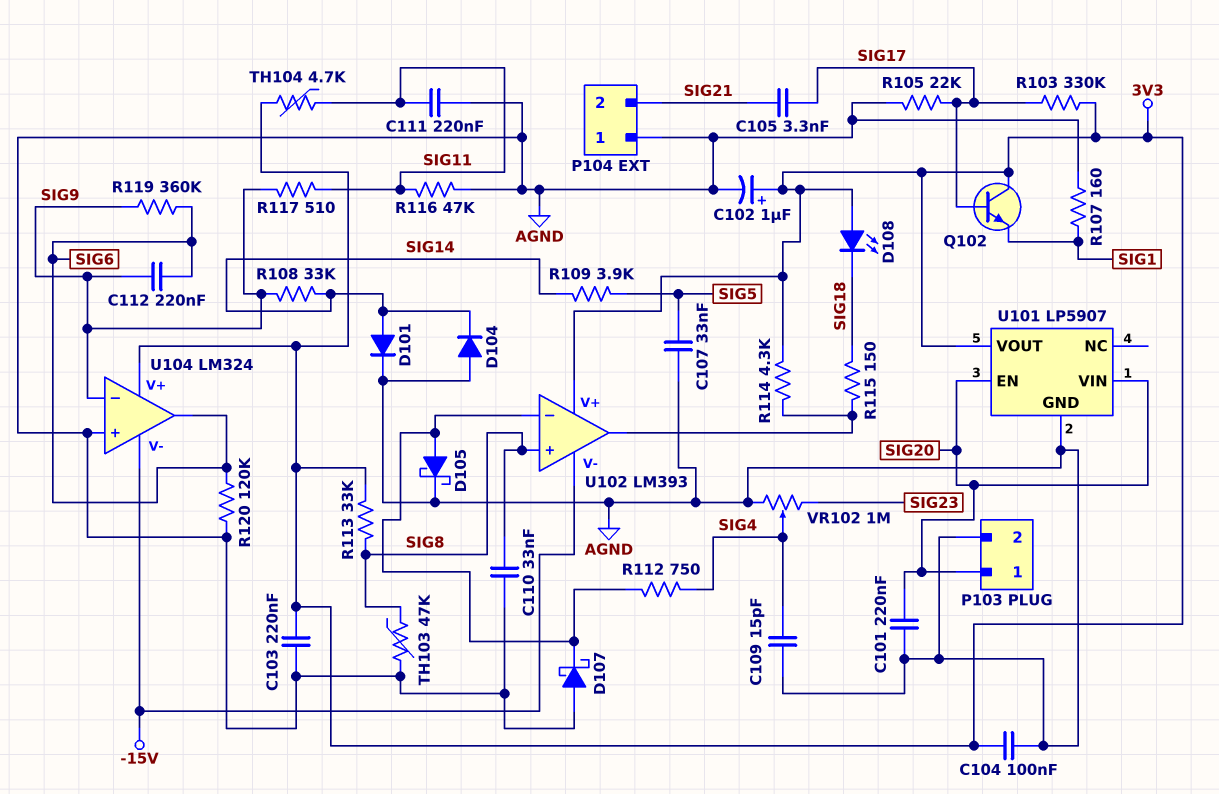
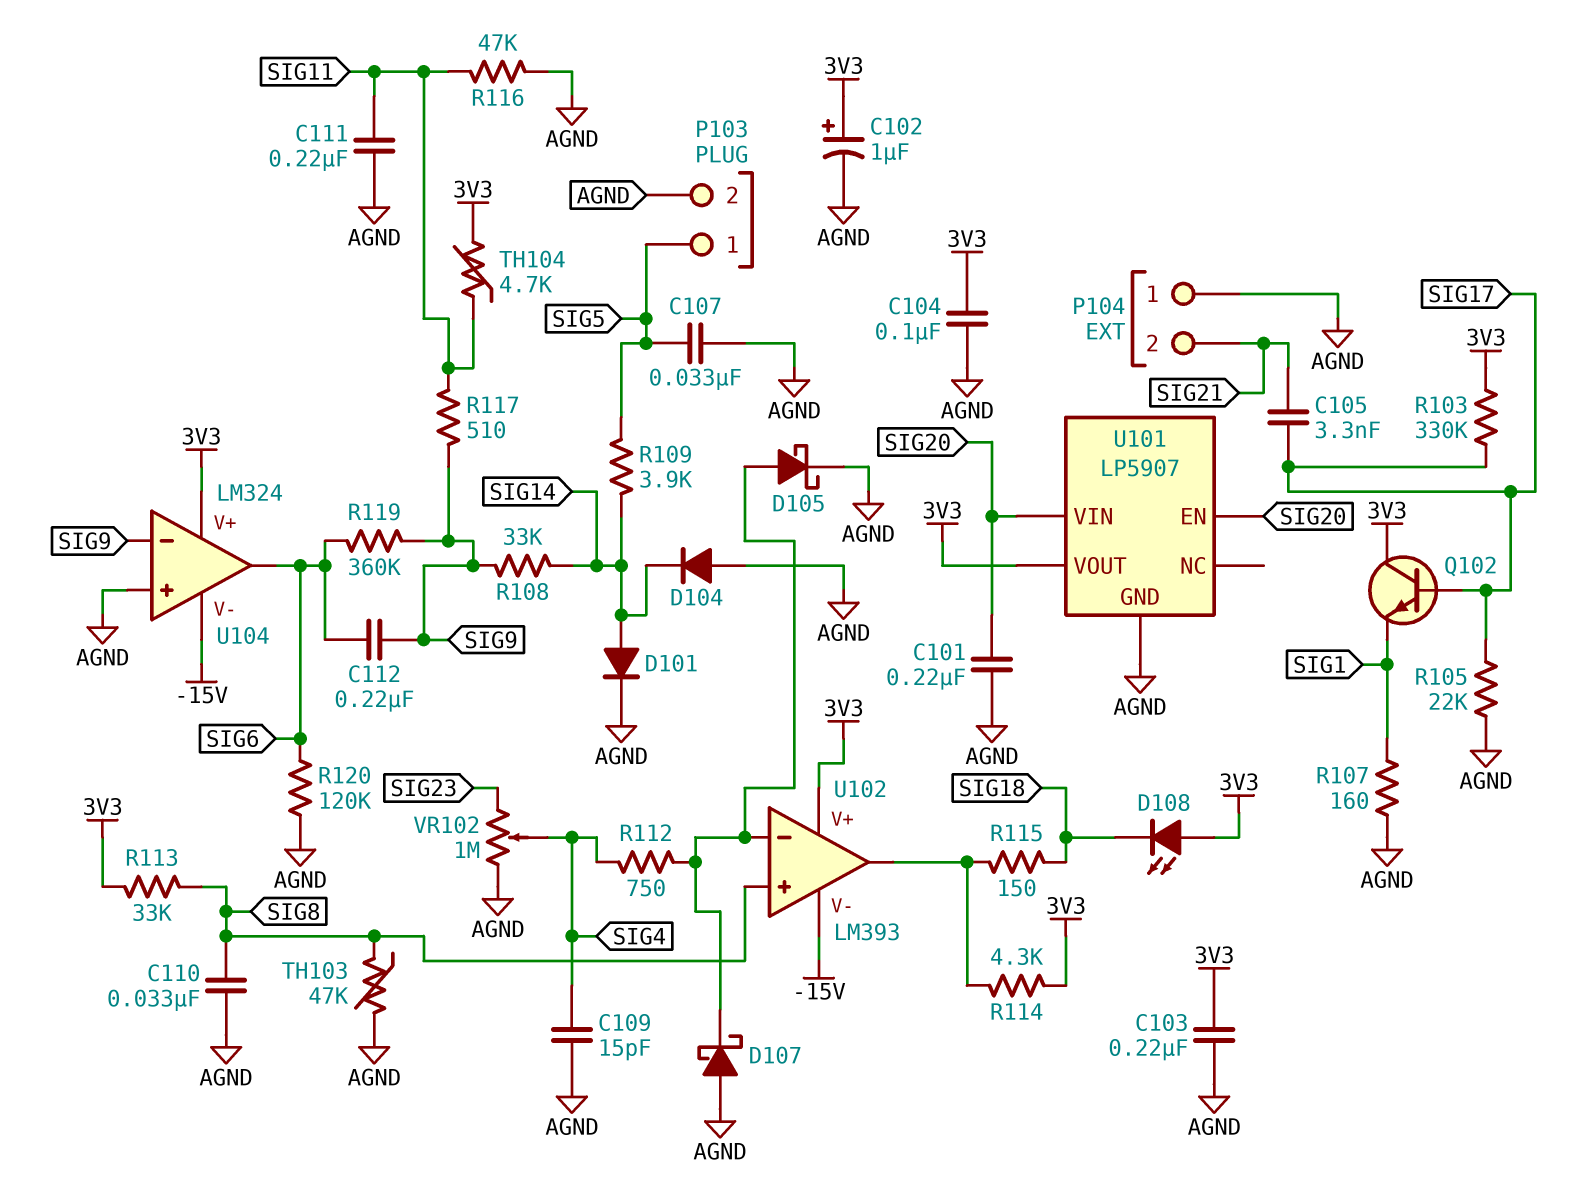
P103 pin 1: SIG20 -> SIG5

